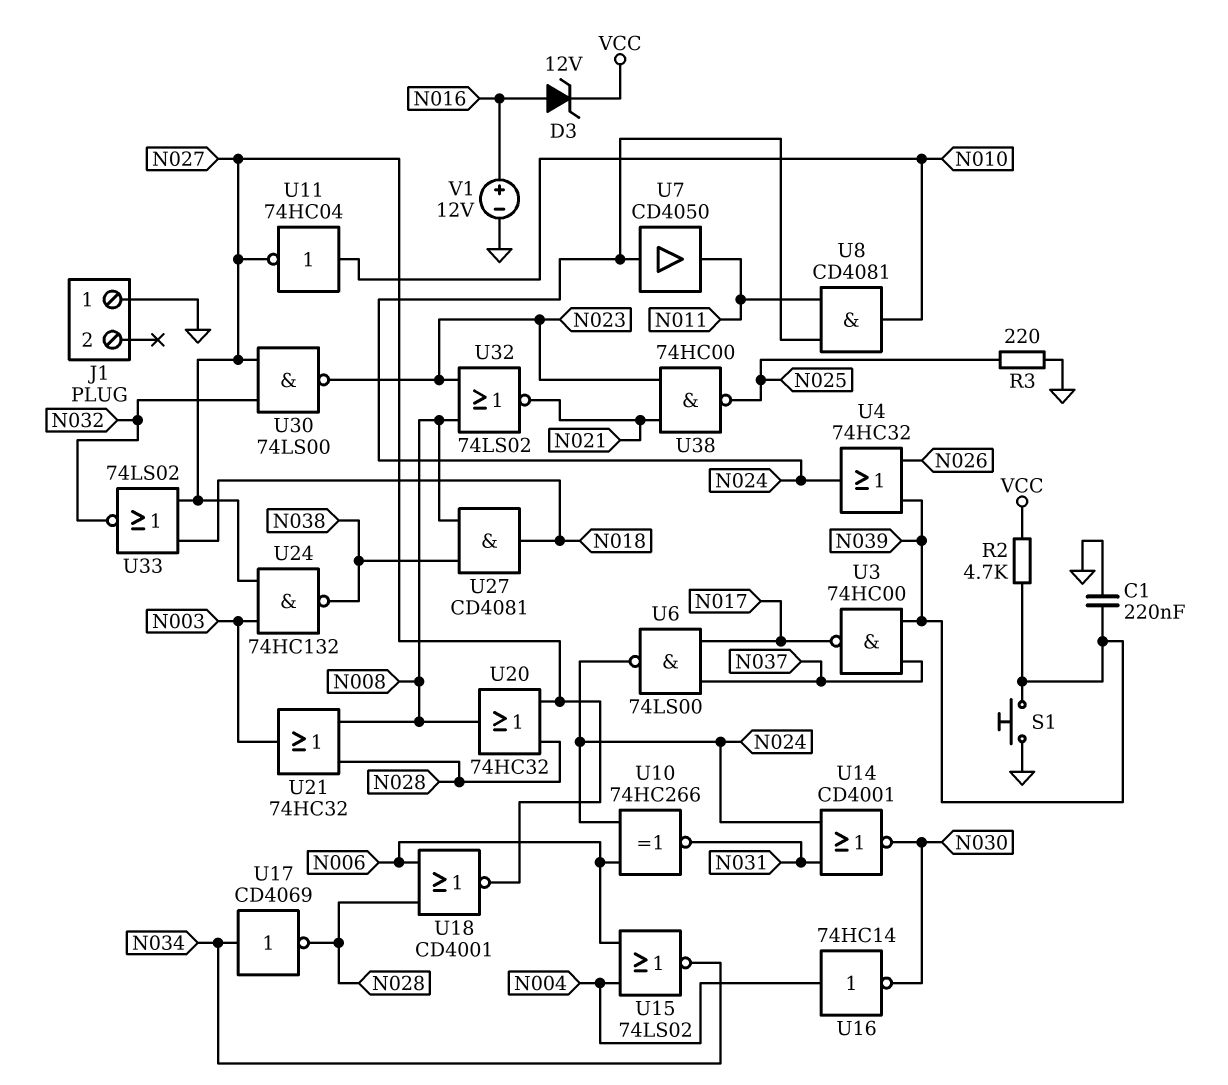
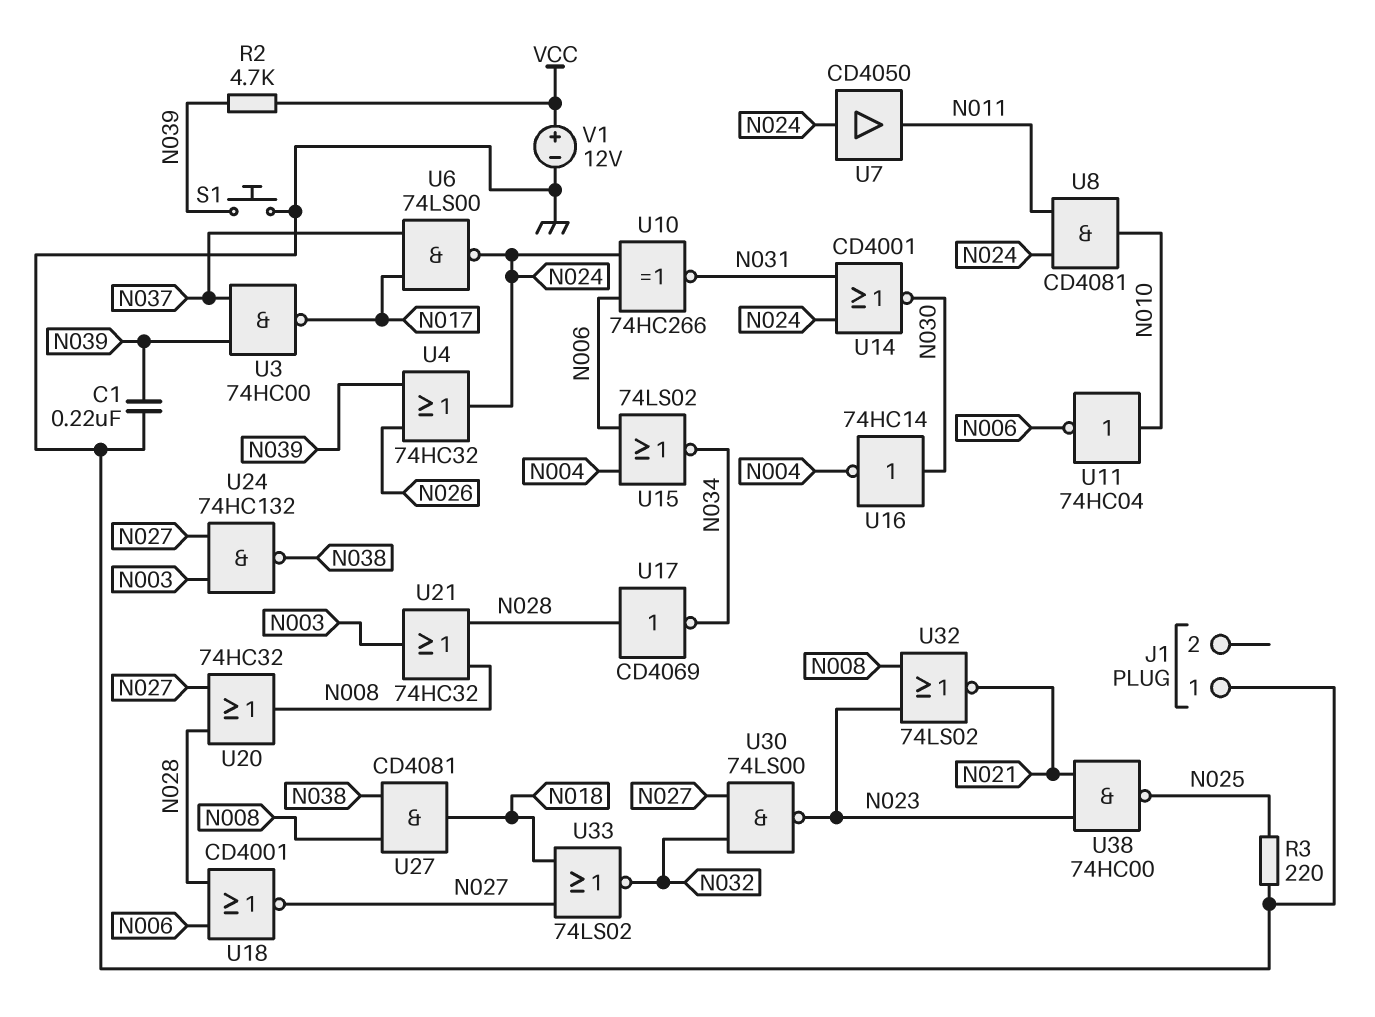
D3: zener 12V (A N016, K VCC) -> none
U11: NOT 74HC04 (in N010, out N027) -> NOT 74HC04 (in N010, out N006)
U16: NOT 74HC14 (in N004, out N030) -> NOT 74HC14 (in N030, out N004)
U17: NOT CD4069 (in N034, out N028) -> NOT CD4069 (in N028, out N034)
V1: 12V (plus N016, minus GND) -> 12V (plus VCC, minus GND)

